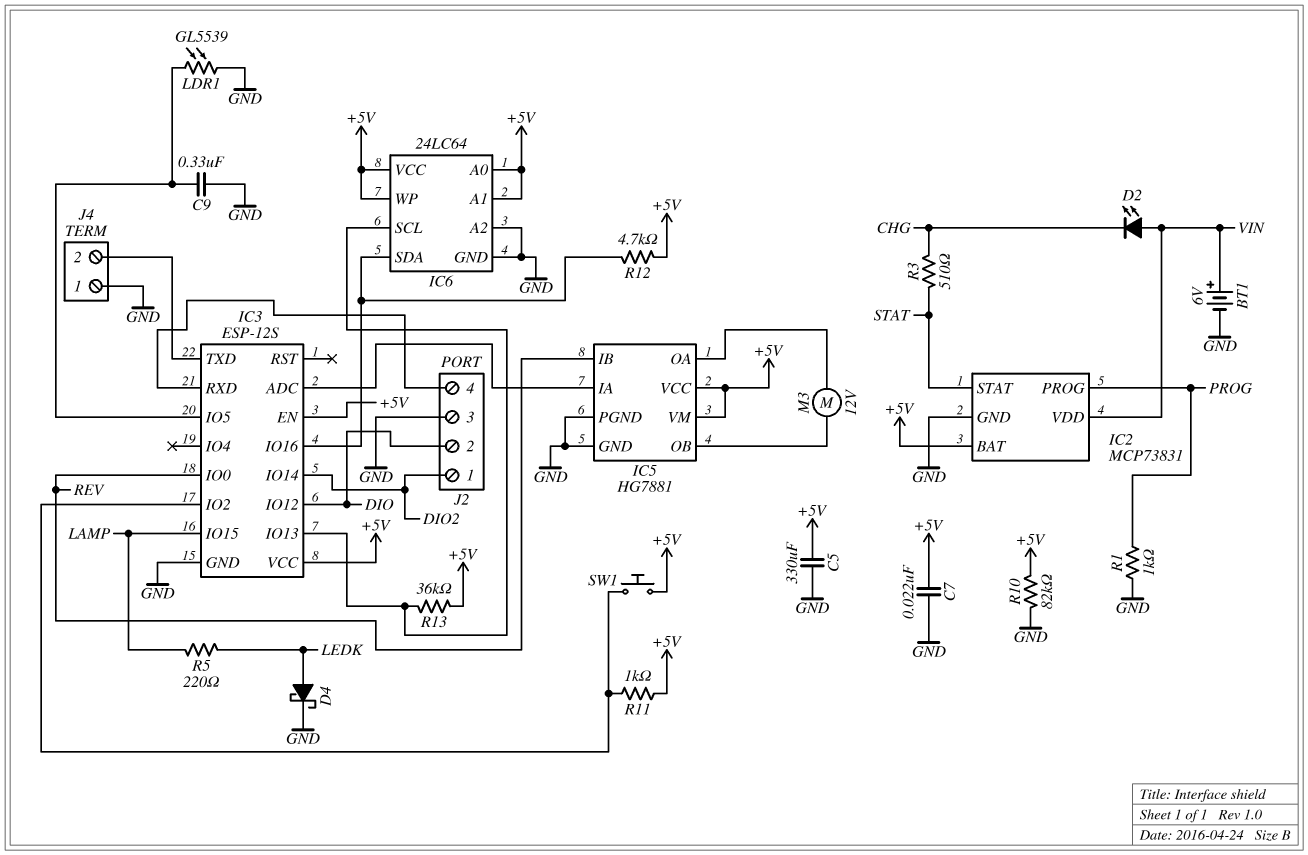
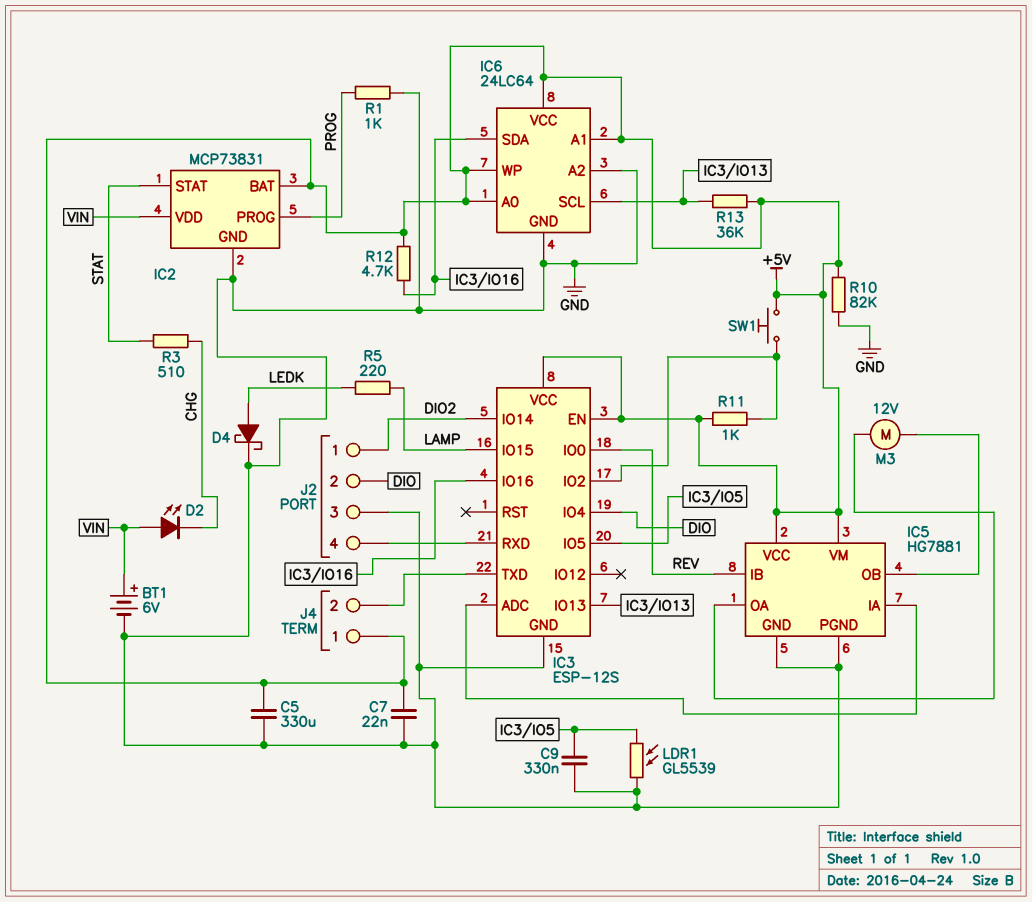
IC3 pin IO4: none -> DIO
IC3 pin IO12: DIO -> none
J4 pin 1: GND -> +5V

